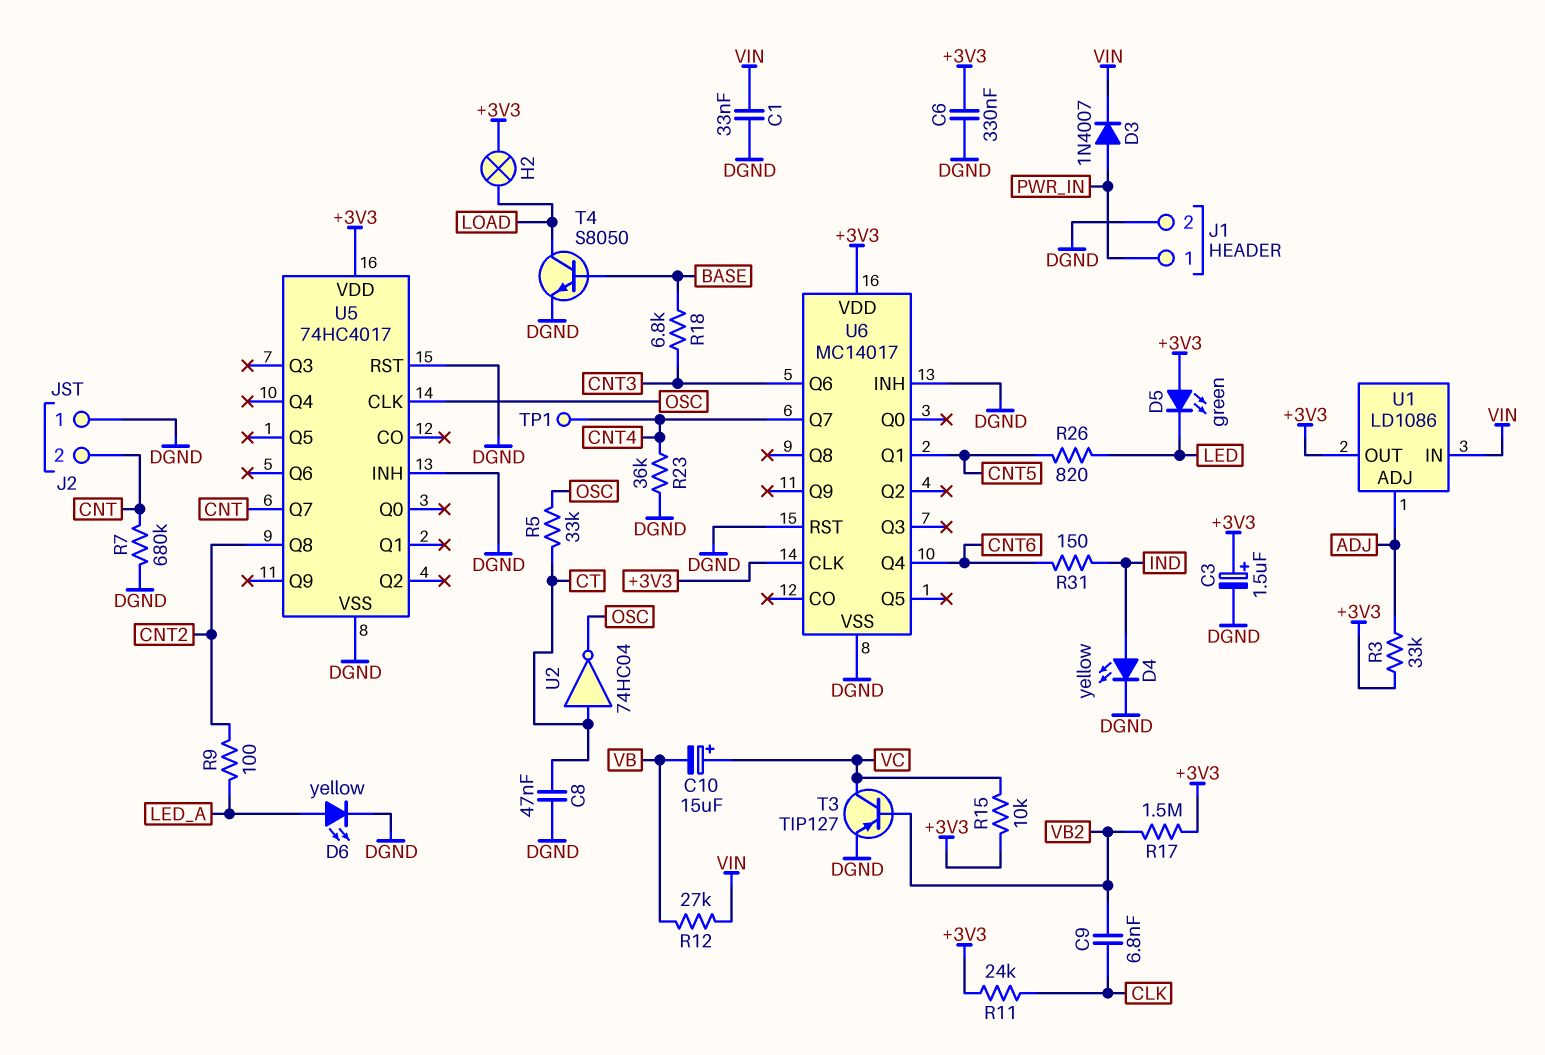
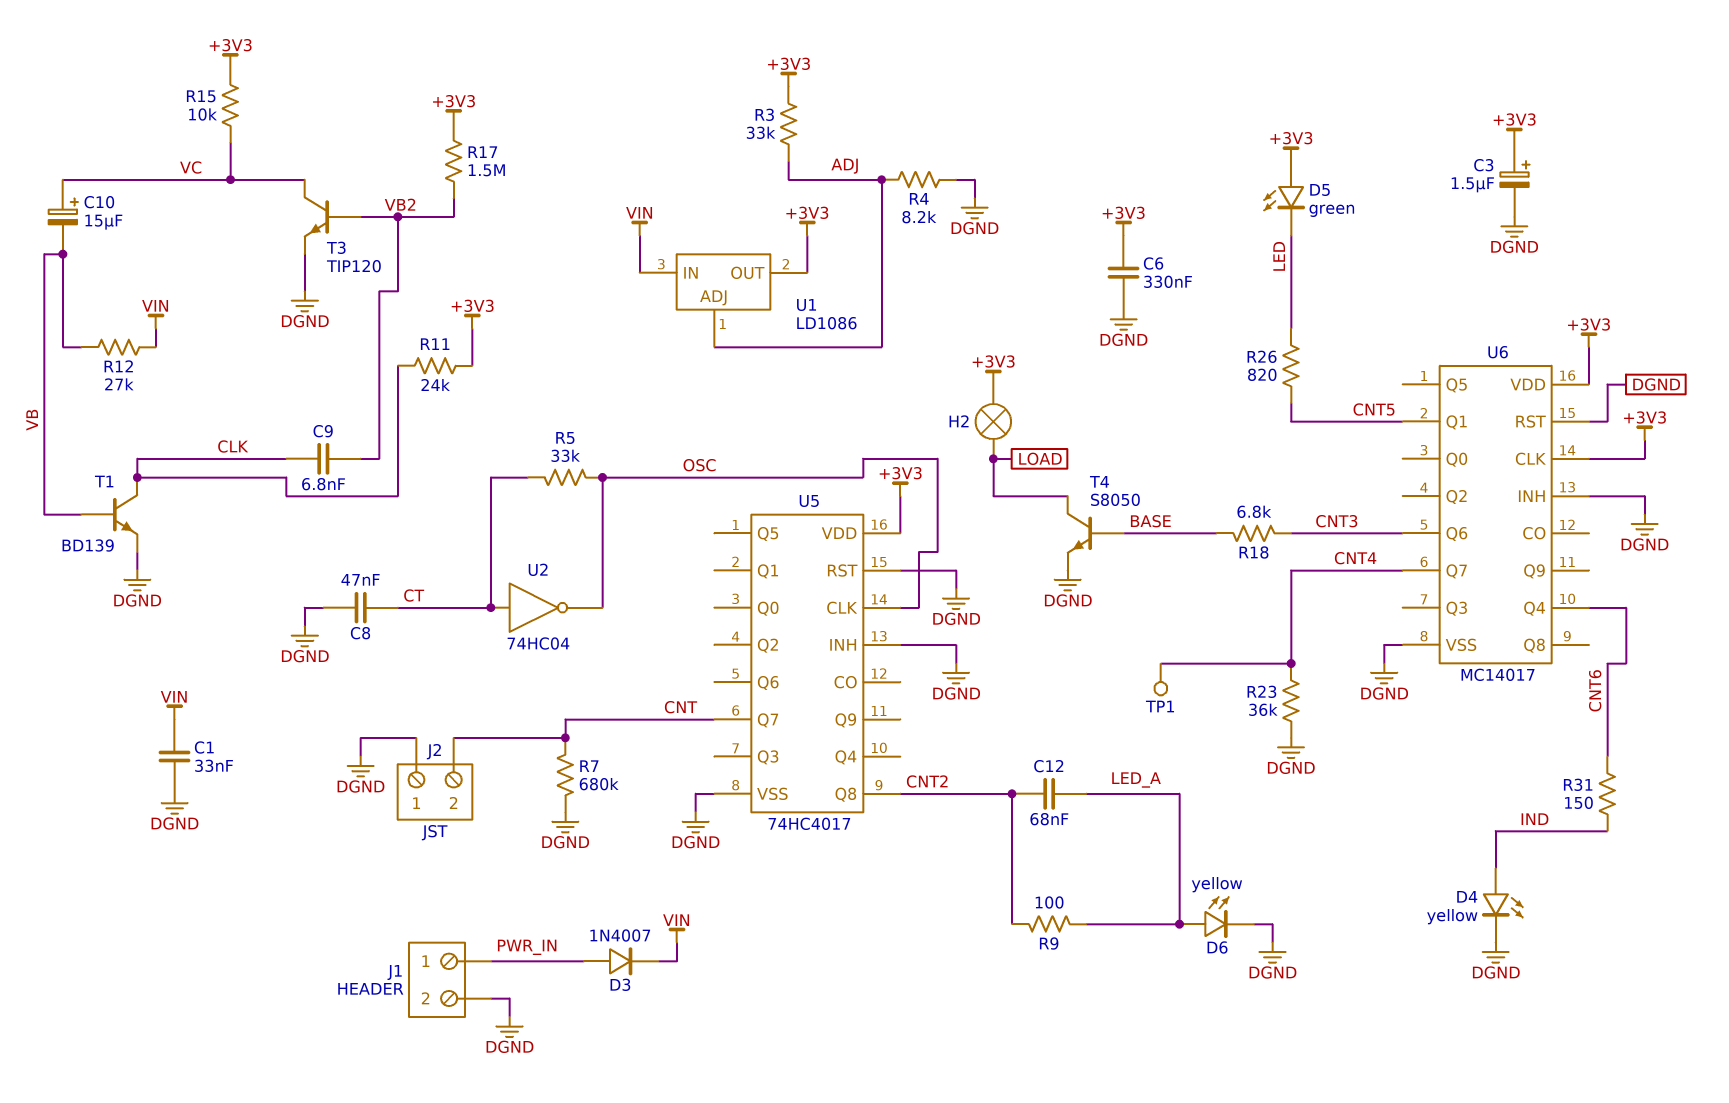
C12: none -> 68nF (CNT2, LED_A)
R4: none -> 8.2k (ADJ, DGND)
T1: none -> NPN BD139 (B VB, C CLK, E DGND)
T3: PNP TIP127 (B VB2, C VC, E DGND) -> NPN TIP120 (B VB2, C VC, E DGND)

